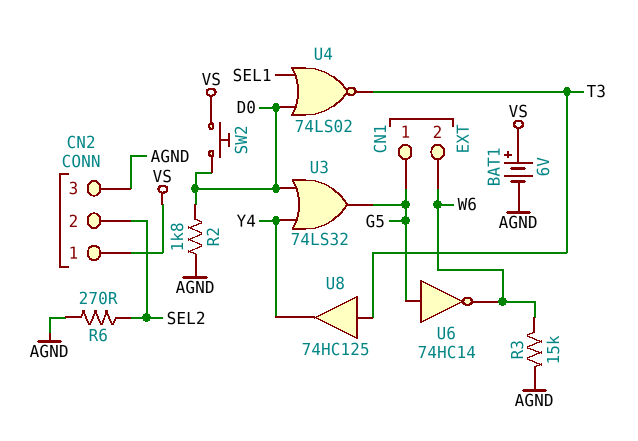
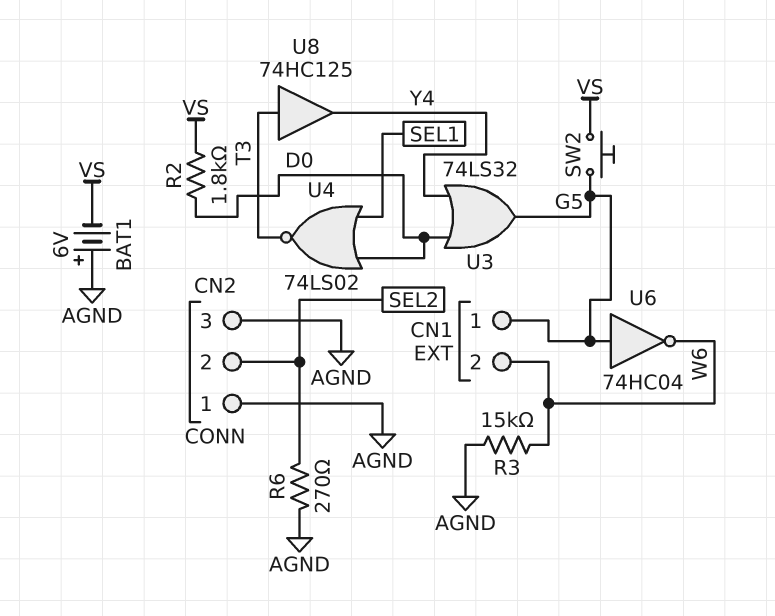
BAT1: 6V (plus VS, minus AGND) -> 6V (plus AGND, minus VS)
CN2 pin 1: VS -> AGND
R2: 1.8k (AGND, D0) -> 1.8k (D0, VS)
SW2: button (D0, VS) -> button (G5, VS)
U6: NOT 74HC14 (in G5, out W6) -> NOT 74HC04 (in G5, out W6)

